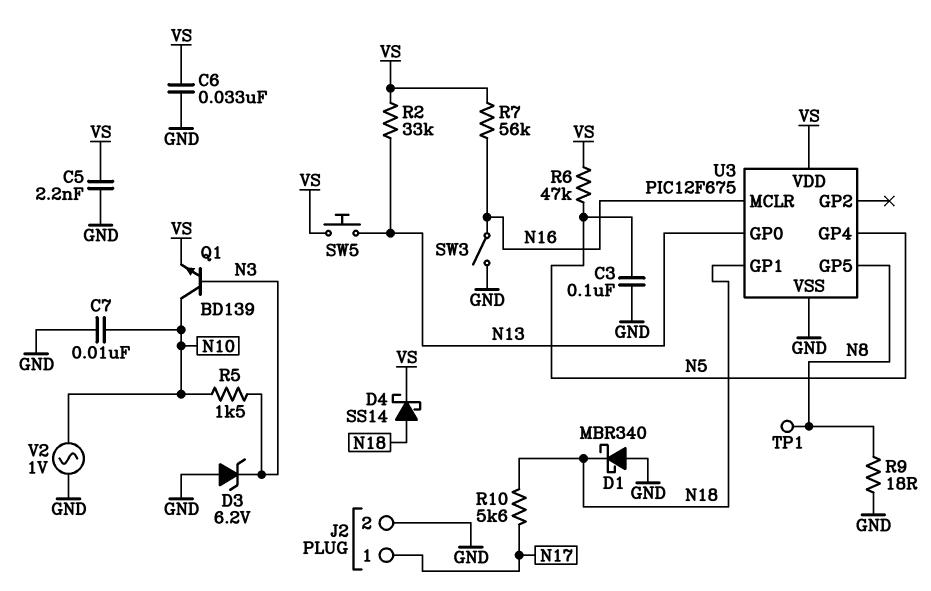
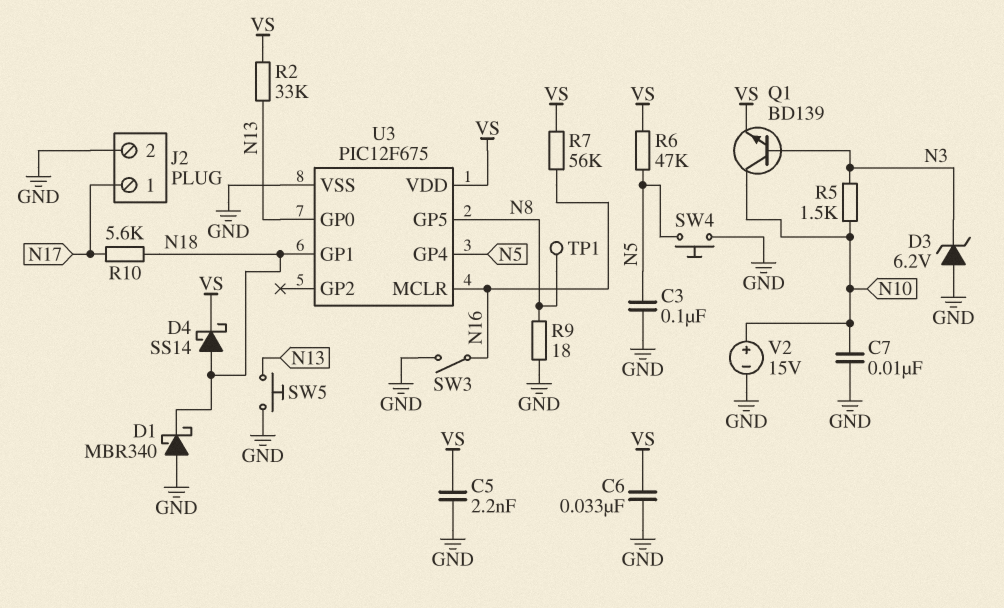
SW4: none -> button (GND, N5)
SW5: button (N13, VS) -> button (GND, N13)
V2: AC 1V (GND, N10) -> 15V (plus N10, minus GND)

